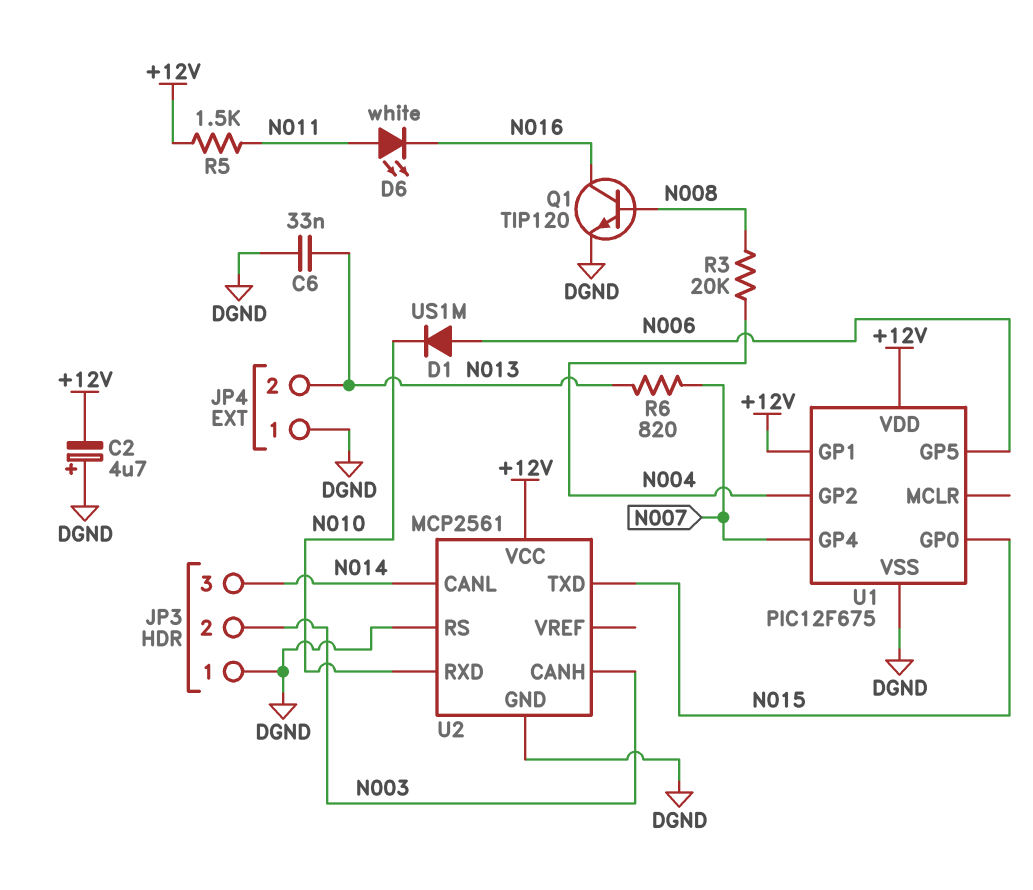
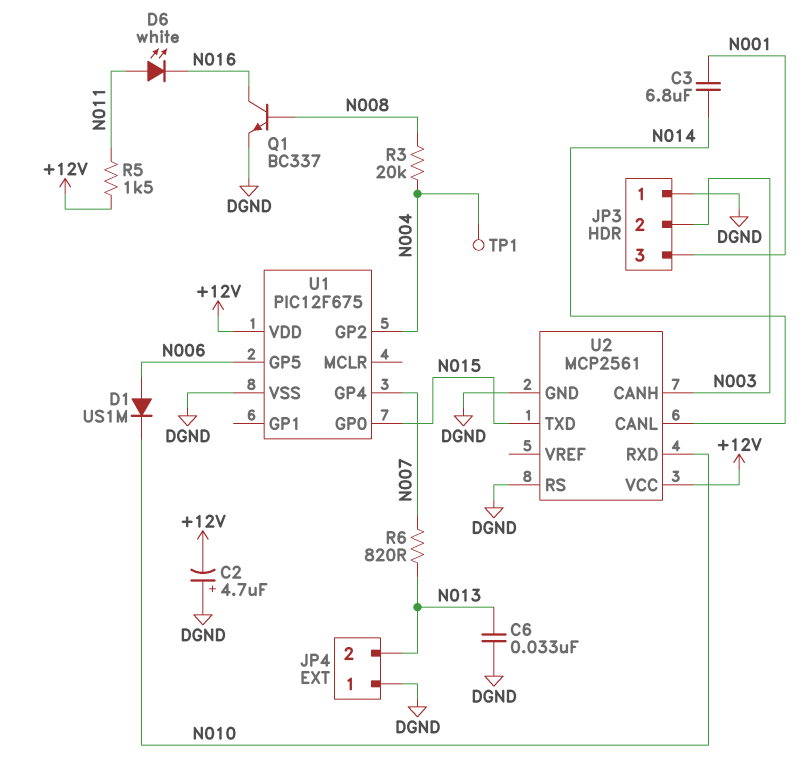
C3: none -> 6.8uF (N001, N014)
JP3 pin 3: N014 -> N001
Q1: NPN TIP120 (B N008, C N016, E DGND) -> NPN BC337 (B N008, C N016, E DGND)
TP1: none -> test point (N004)
U1 pin GP1: +12V -> none

